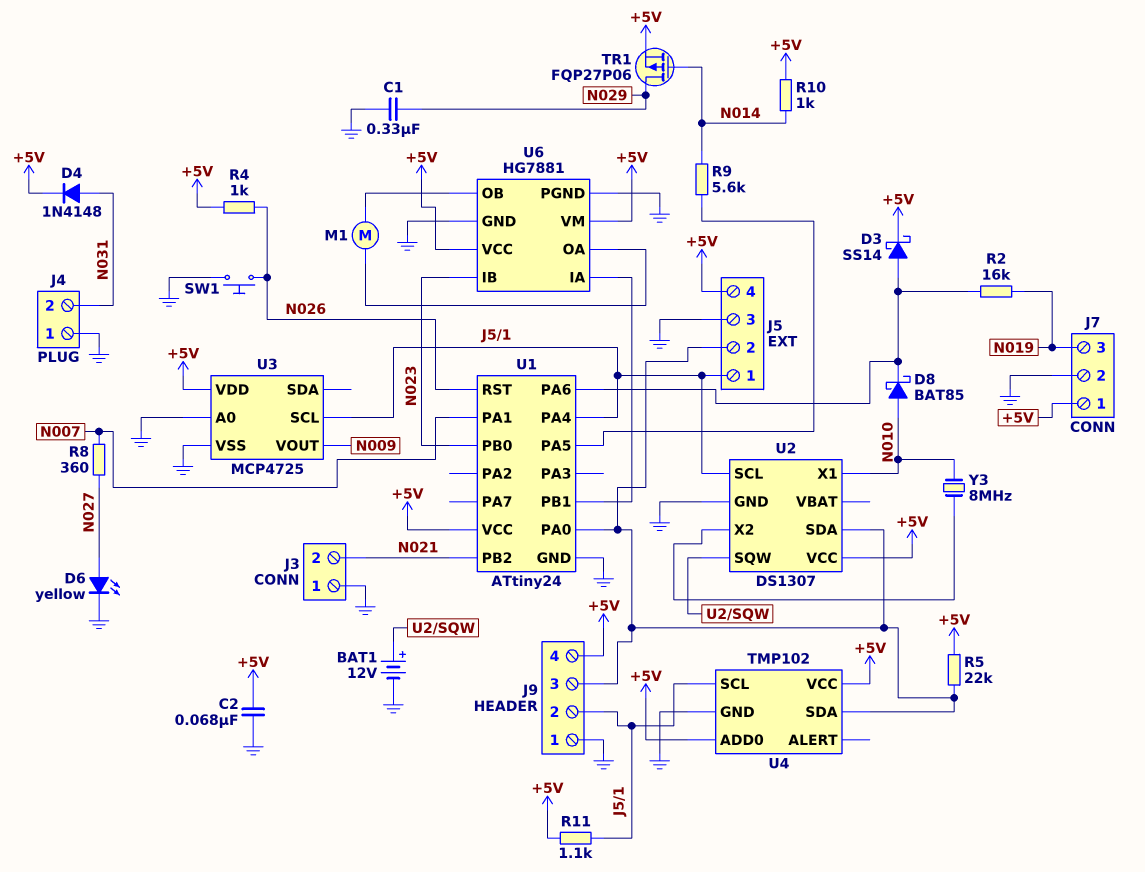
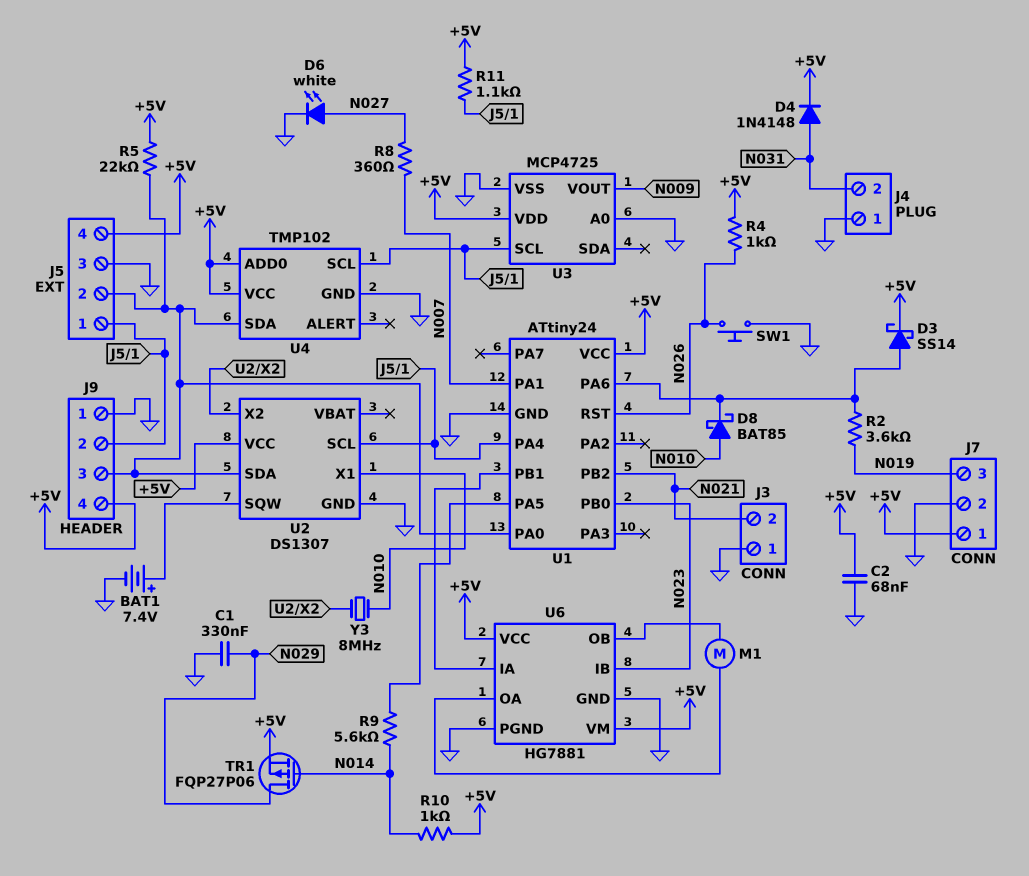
BAT1: 12V (plus U2/SQW, minus GND) -> 7.4V (plus U2/SQW, minus GND)
D6: LED yellow (A N027, K GND) -> LED white (A N027, K GND)
R2: 16k (N019, U1/PA6) -> 3.6k (N019, U1/PA6)

